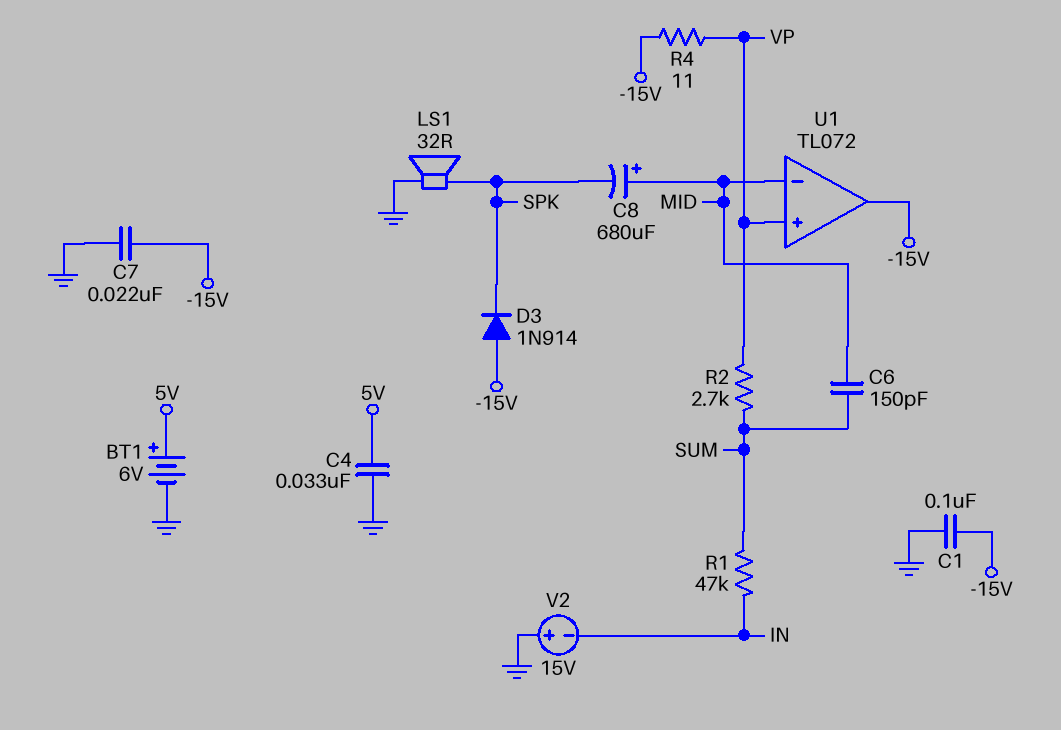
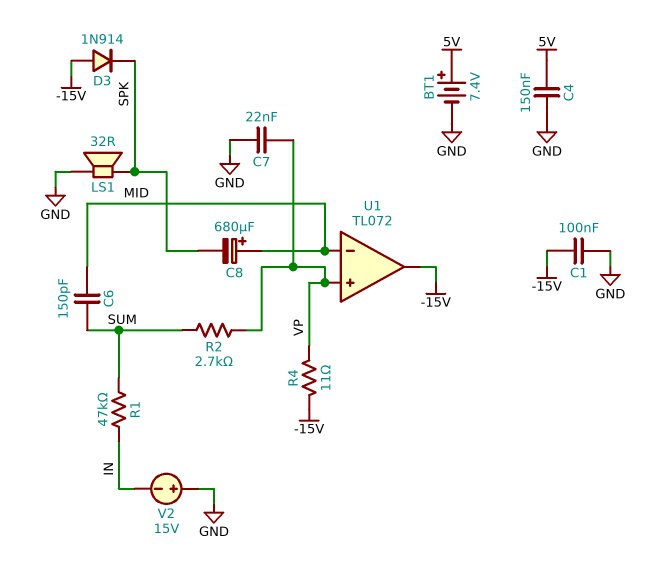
BT1: 6V (plus 5V, minus GND) -> 7.4V (plus 5V, minus GND)
C4: 33nF (5V, GND) -> 150nF (5V, GND)
C7: 22nF (-15V, GND) -> 22nF (GND, VP)

